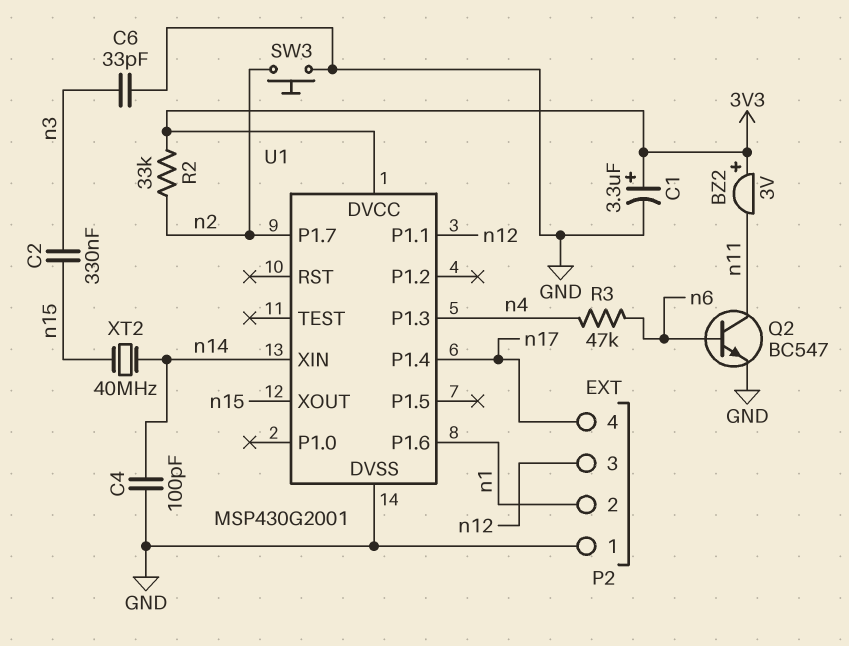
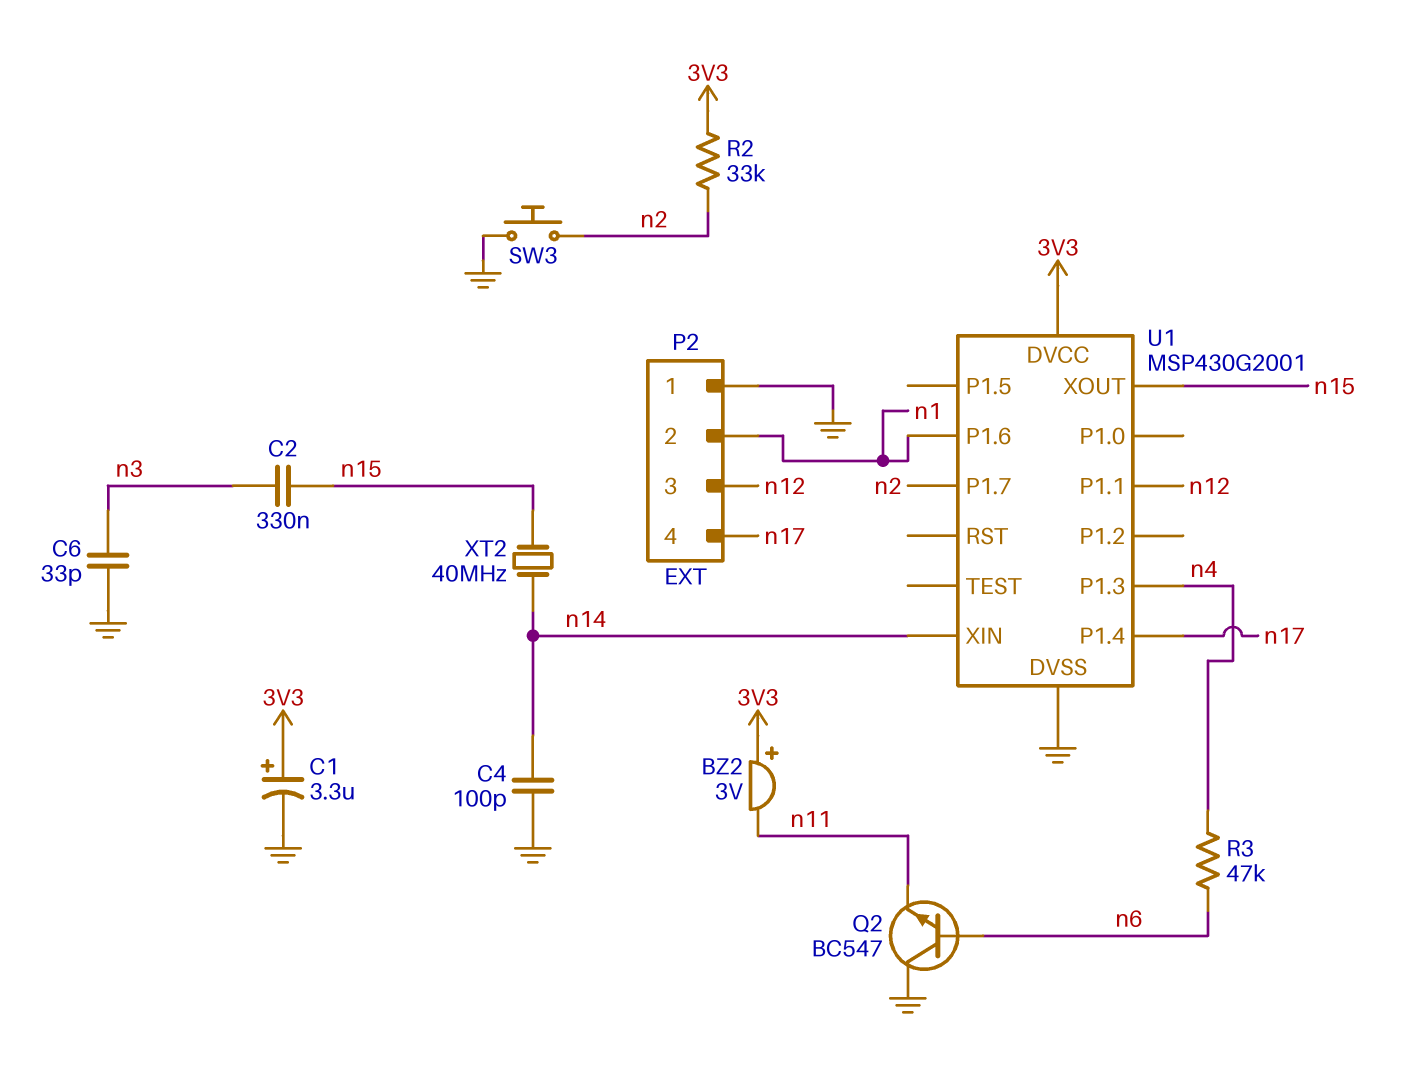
Q2: NPN BC547 (B n6, C n11, E GND) -> NPN BC547 (B n6, C GND, E n11)

